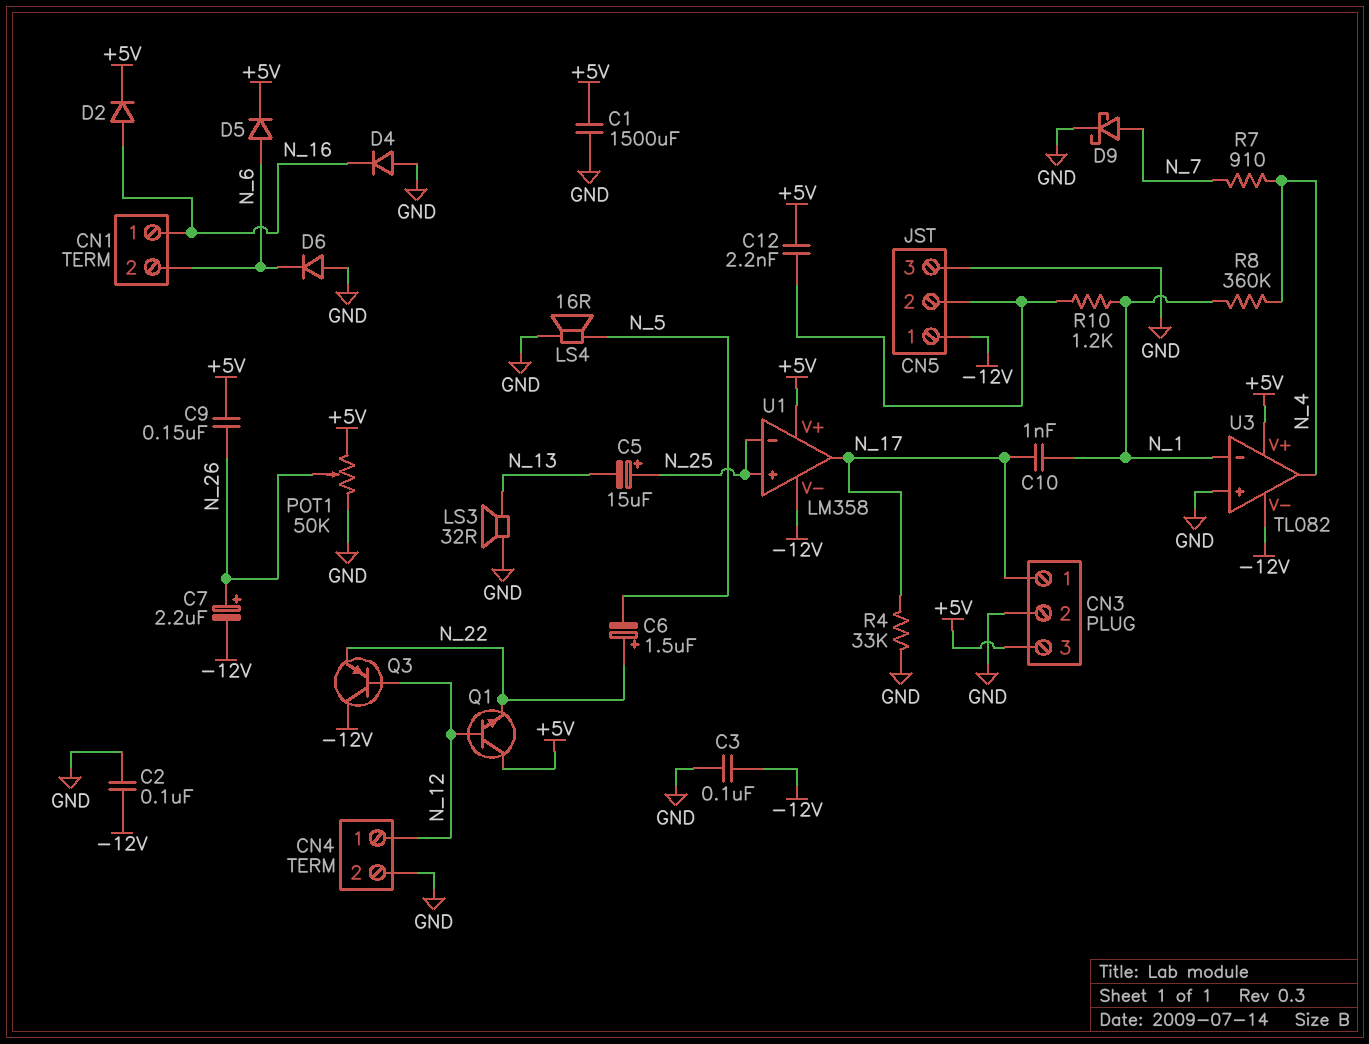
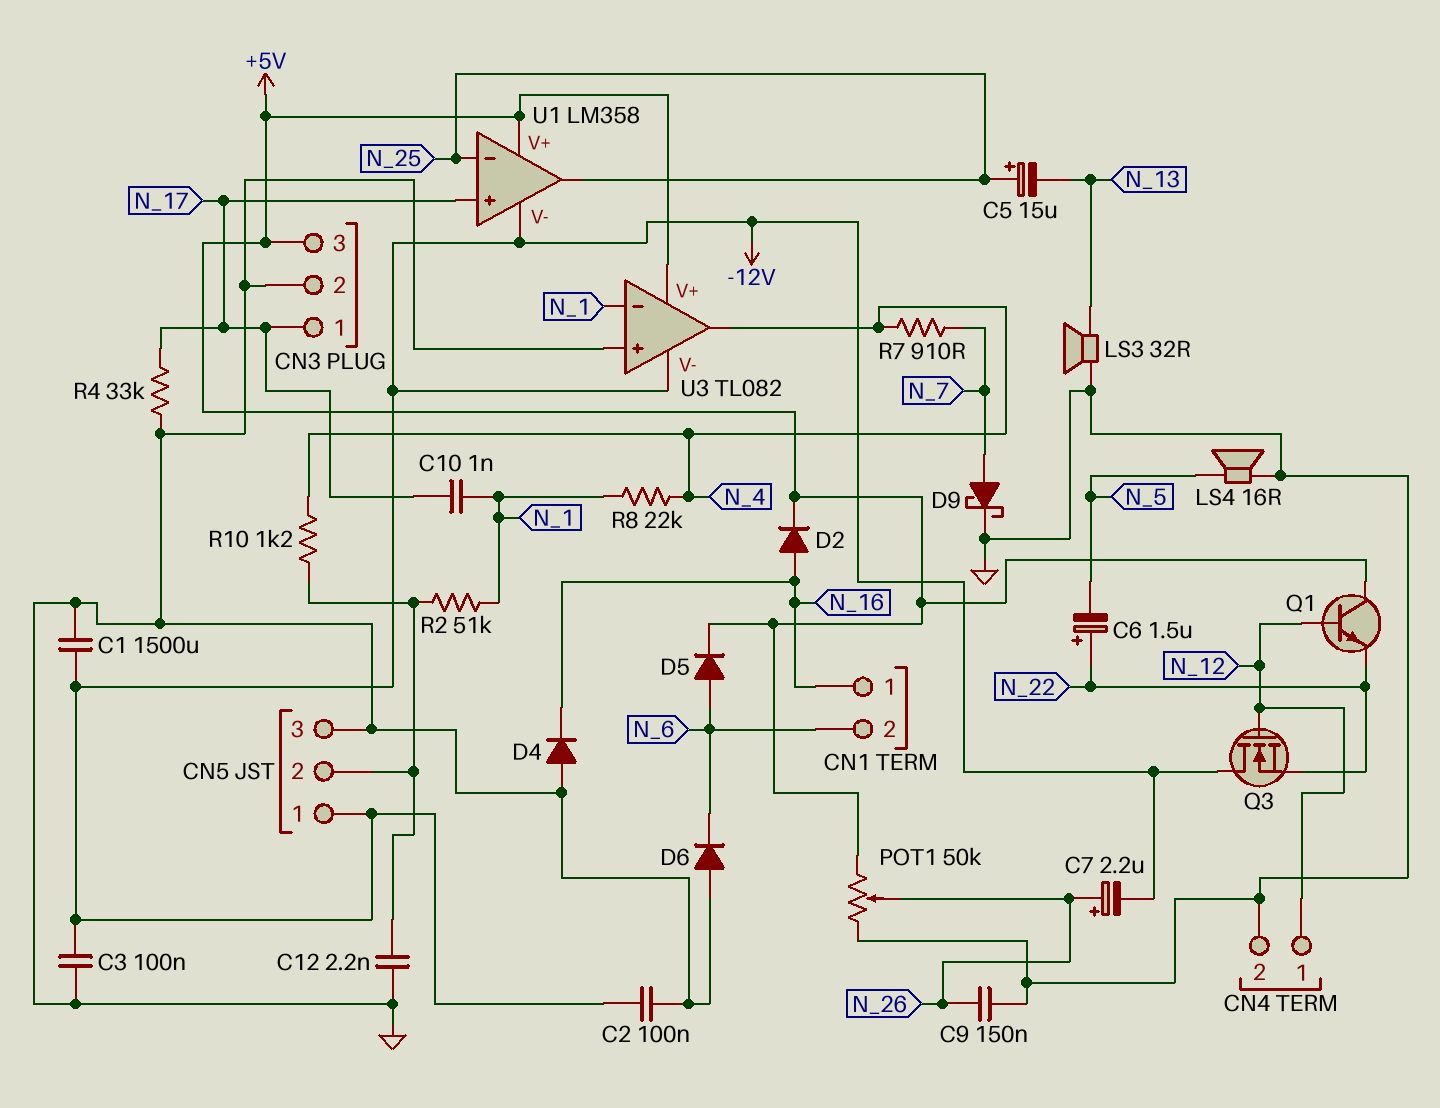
C1: 1500uF (+5V, GND) -> 1500uF (-12V, GND)
C9: 150nF (+5V, N_26) -> 150nF (GND, N_26)
C12: 2.2nF (+5V, CN5/2) -> 2.2nF (CN5/2, GND)
Q3: PNP (B N_12, C -12V, E N_22) -> NMOS (G N_12, D -12V, S N_22)
R2: none -> 51k (CN5/2, N_1)
R8: 360k (N_1, N_4) -> 22k (N_1, N_4)
R10: 1.2k (CN5/2, N_1) -> 1.2k (CN5/2, N_4)
U1 pin in+: N_25 -> N_17
U1 pin out: N_17 -> N_25

